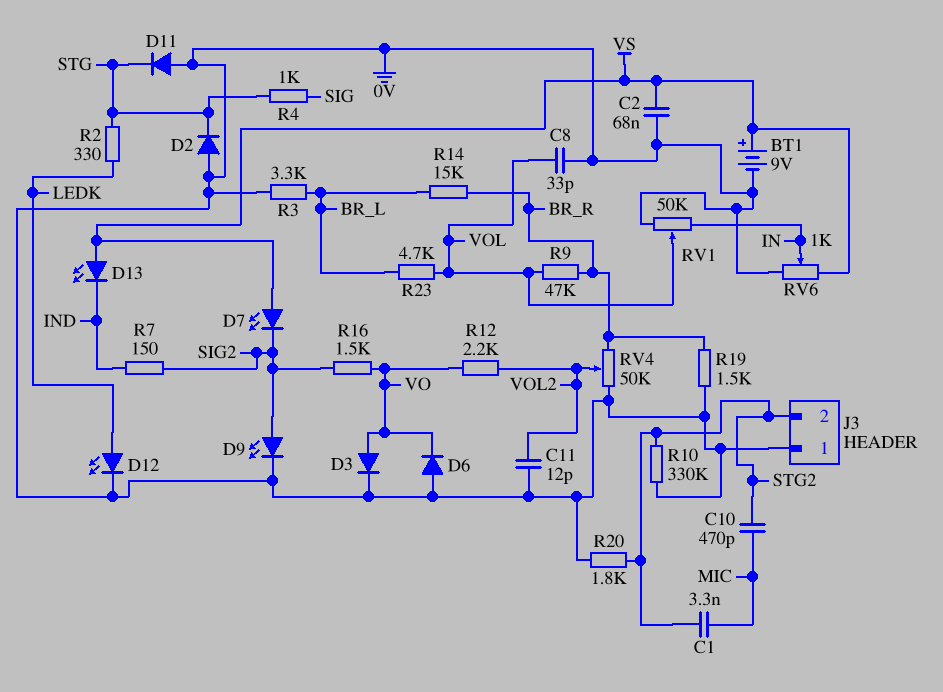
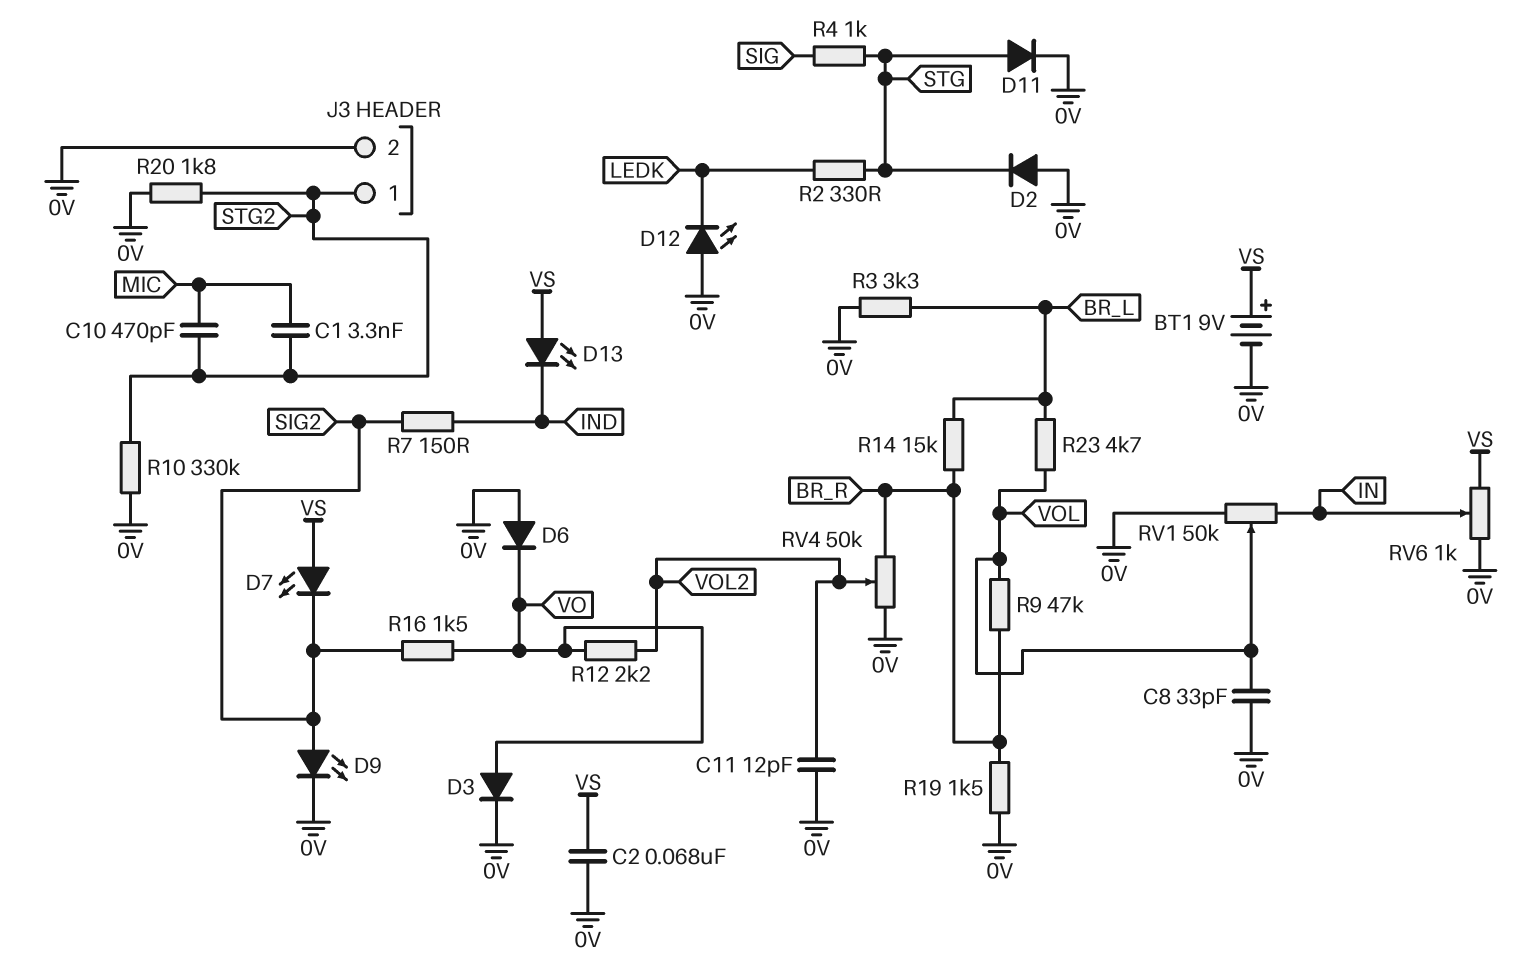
D11: diode (A 0V, K STG) -> diode (A STG, K 0V)
D12: LED (A LEDK, K 0V) -> LED (A 0V, K LEDK)
J3 pin 1: 0V -> STG2
J3 pin 2: STG2 -> 0V

